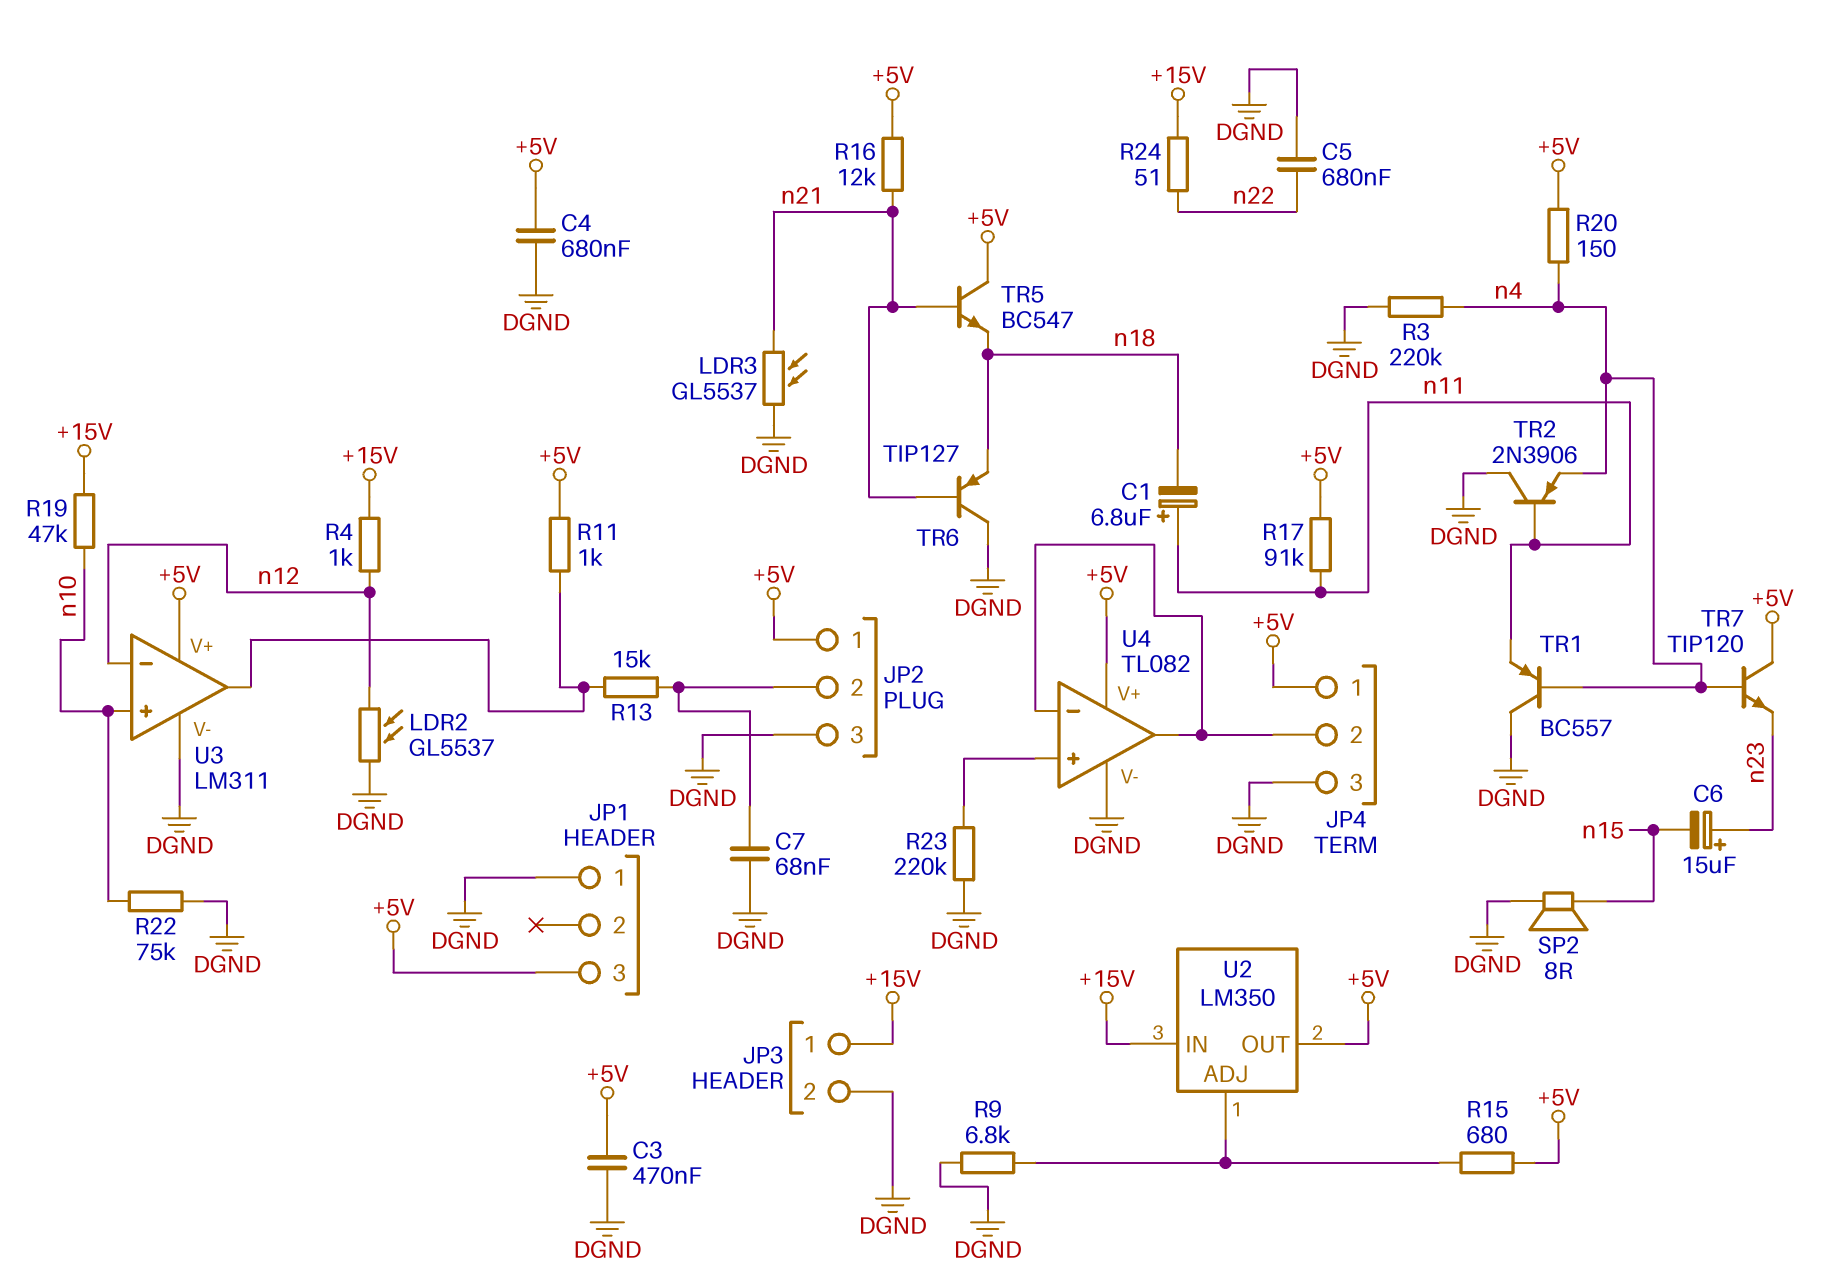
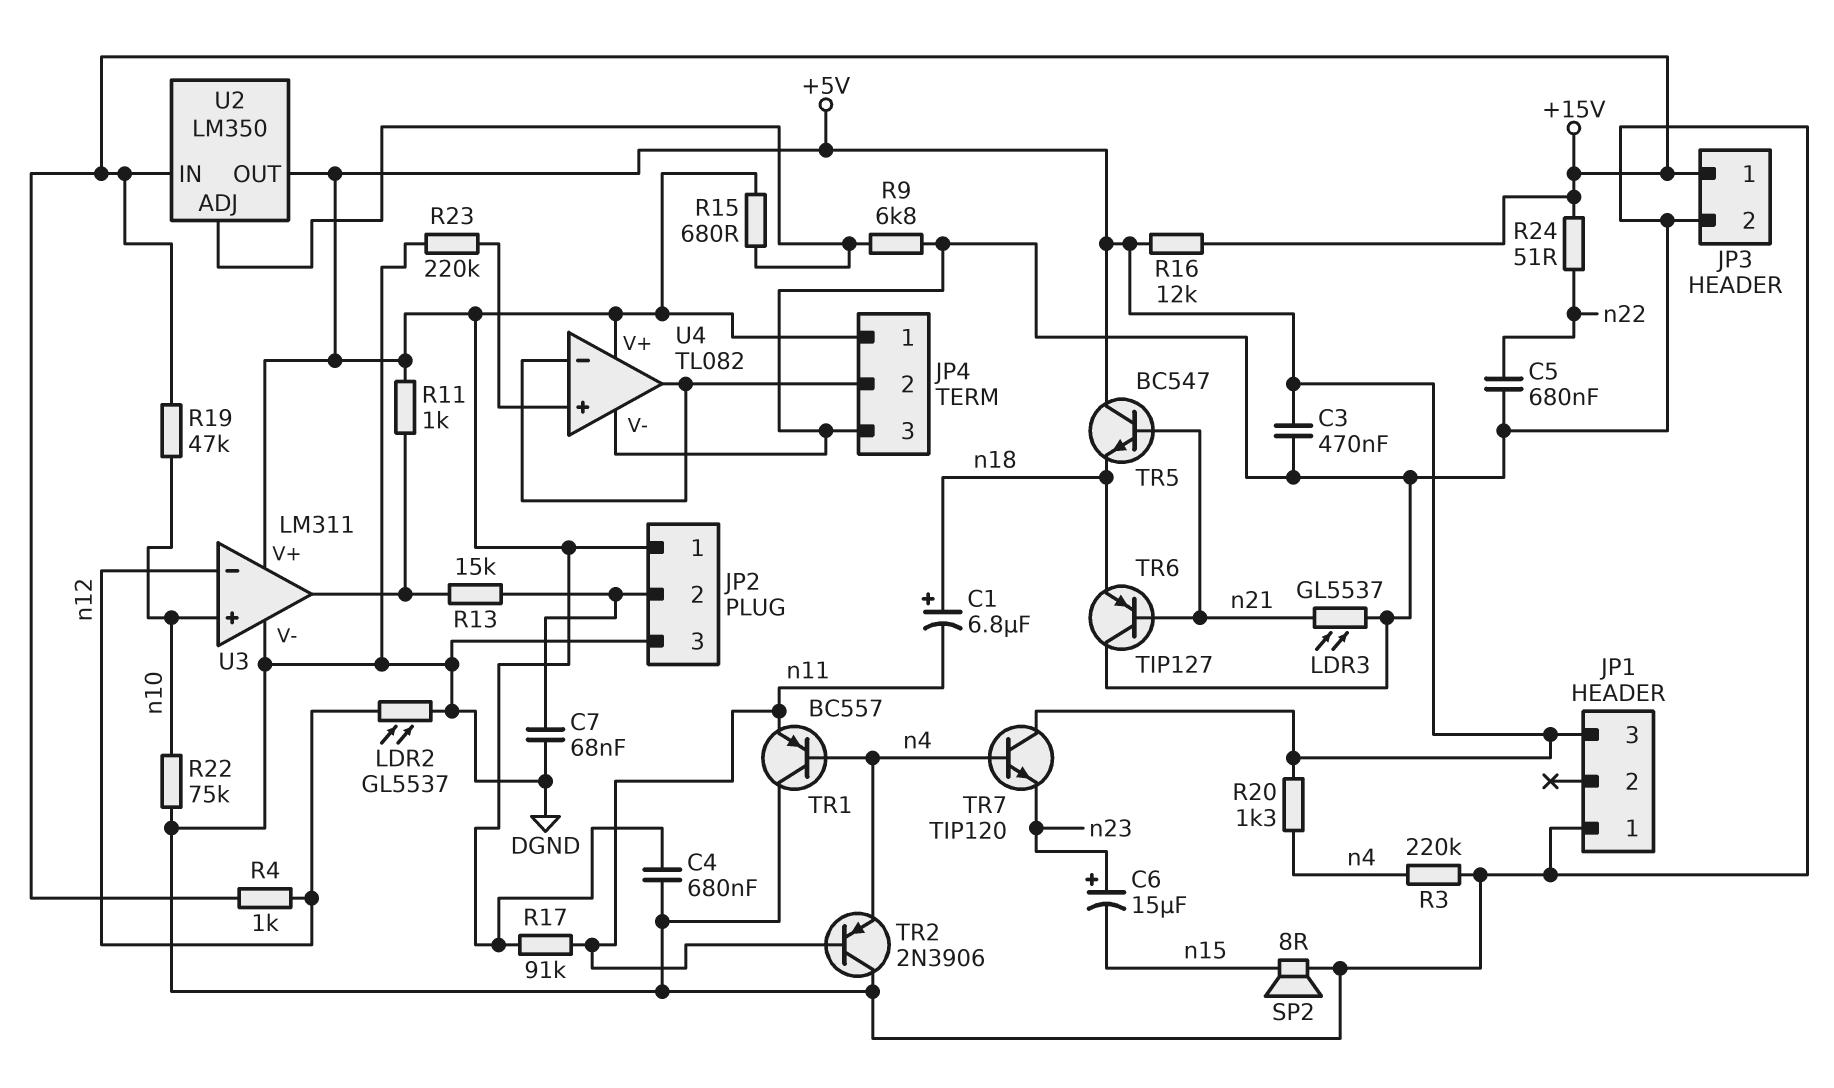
C1: 6.8uF (plus n11, minus n18) -> 6.8uF (plus n18, minus n11)
R16: 12k (+5V, n21) -> 12k (+5V, +15V)
R20: 150 (+5V, n4) -> 1.3k (+5V, n4)

